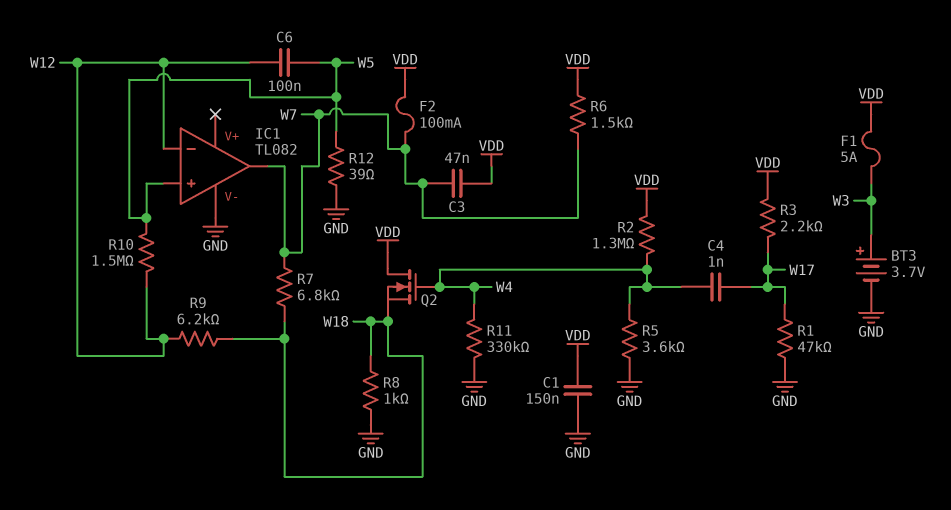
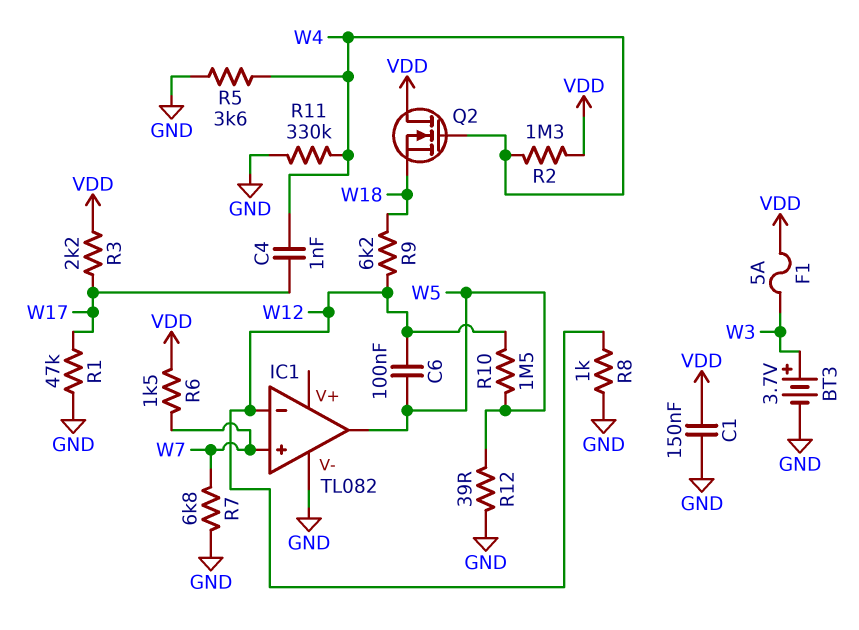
C3: 47nF (VDD, W7) -> none
F2: 100mA (VDD, W7) -> none
IC1 pin in+: W5 -> W7
IC1 pin out: W7 -> W5
R7: 6.8k (W7, W18) -> 6.8k (GND, W7)
R8: 1k (GND, W18) -> 1k (GND, W12)

